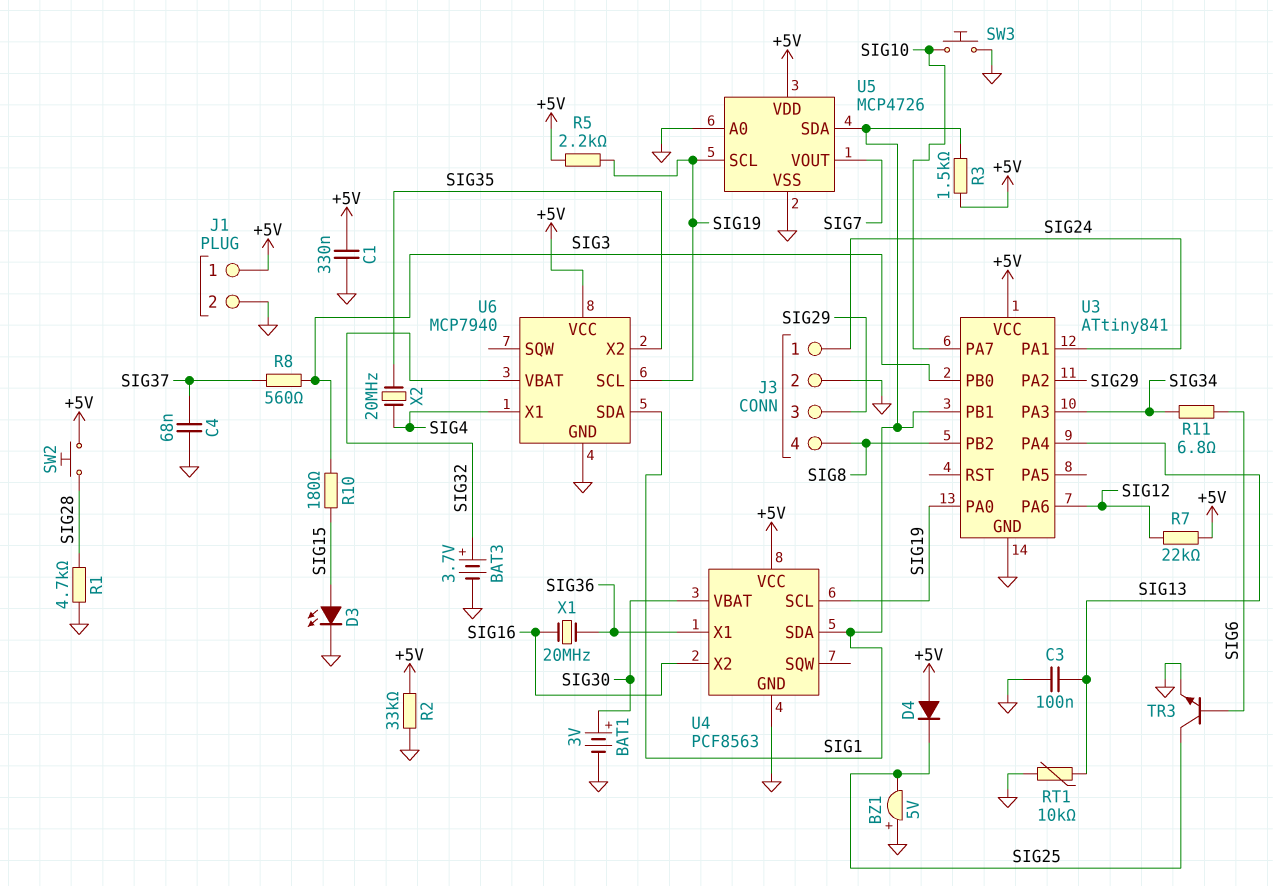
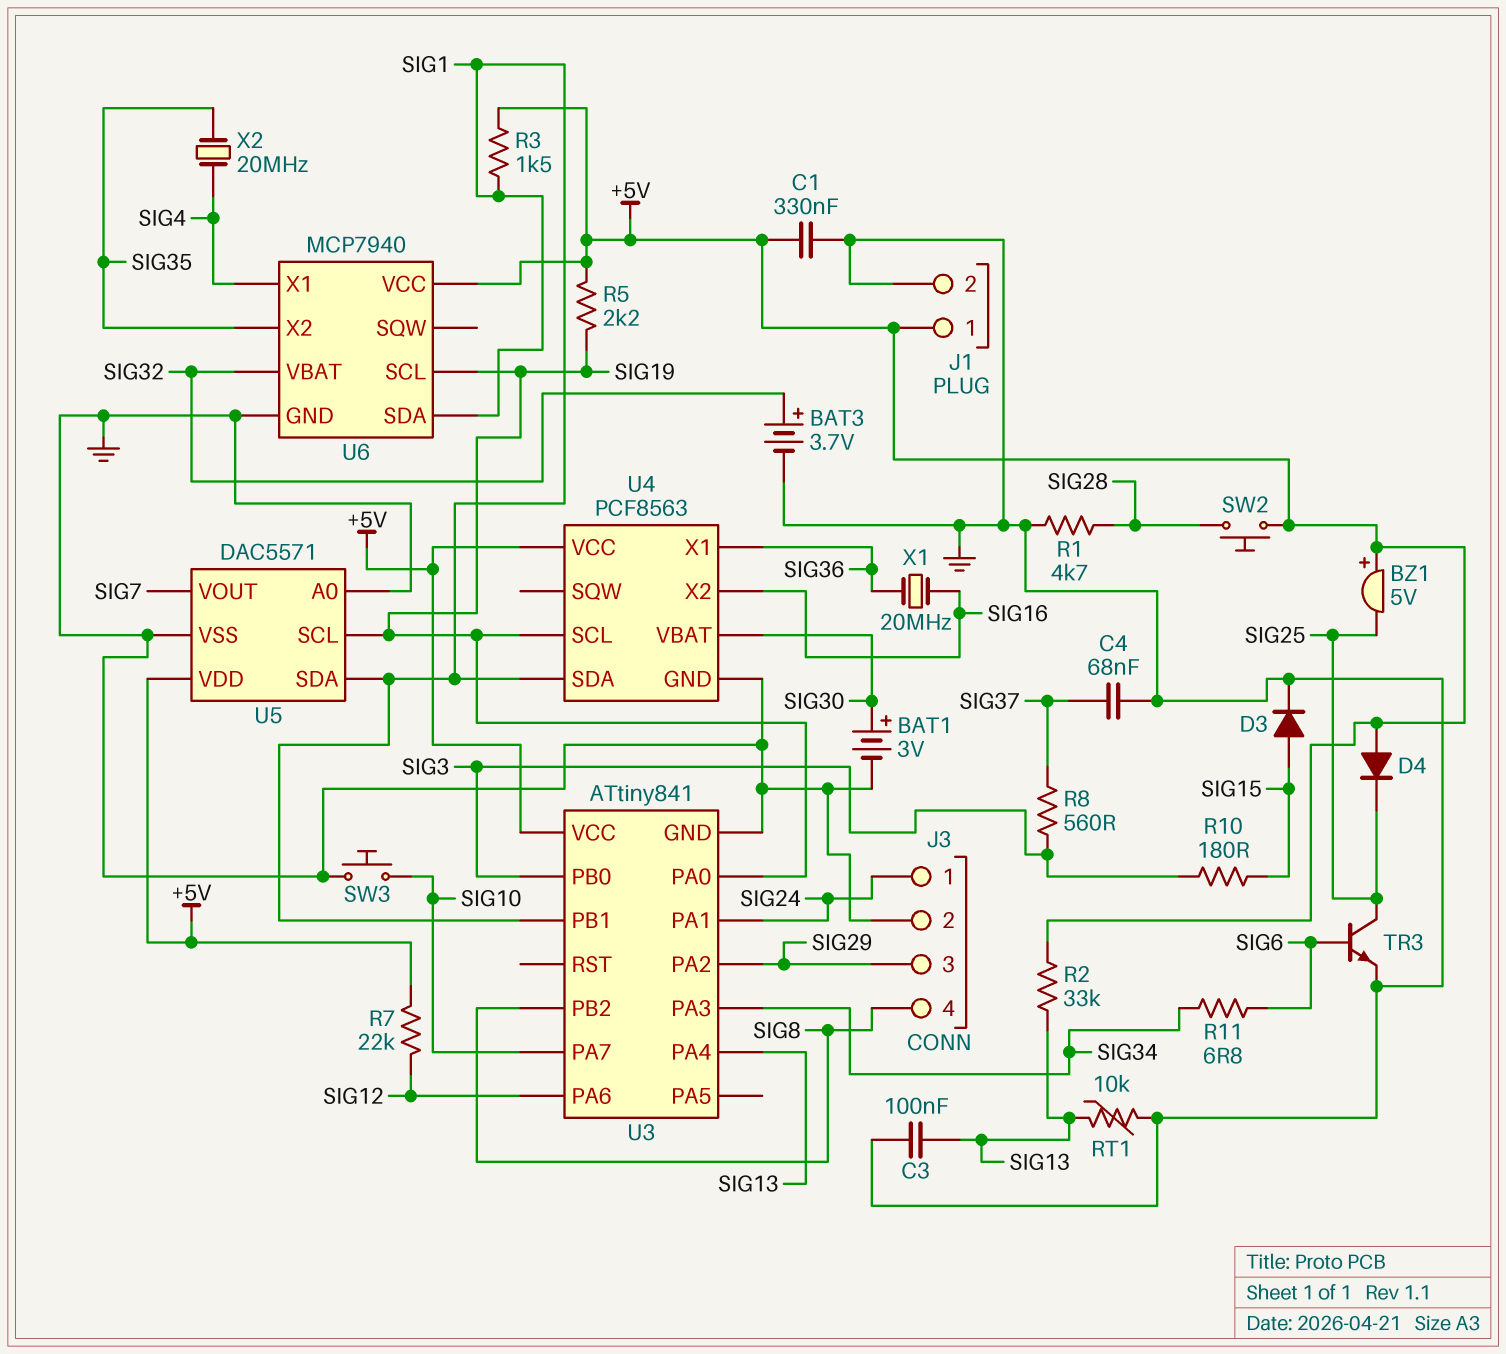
BZ1: buzzer 5V (plus GND, minus SIG25) -> buzzer 5V (plus +5V, minus SIG25)
D3: LED (A SIG15, K GND) -> diode (A SIG15, K GND)
R2: 33k (+5V, GND) -> 33k (+5V, SIG13)
U5: MCP4726 -> DAC5571

